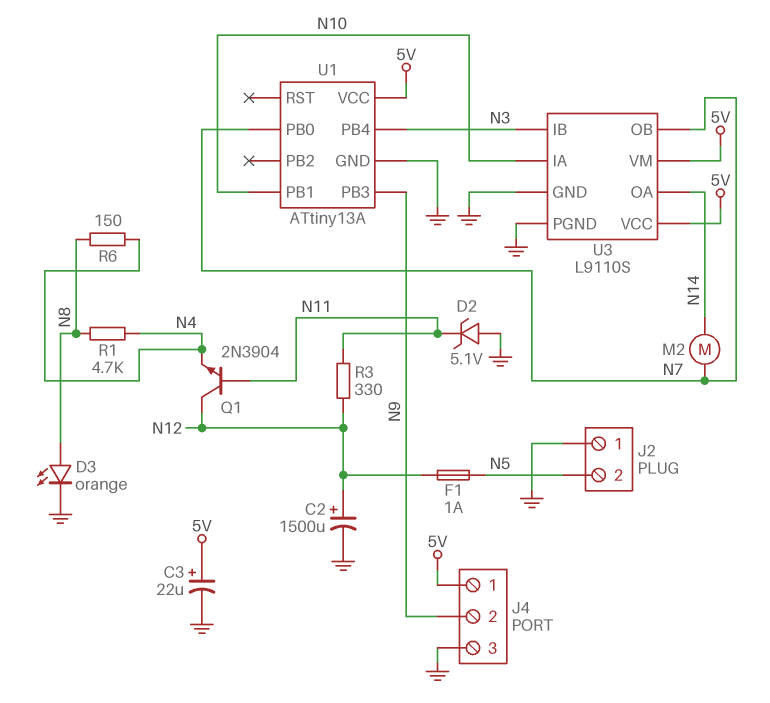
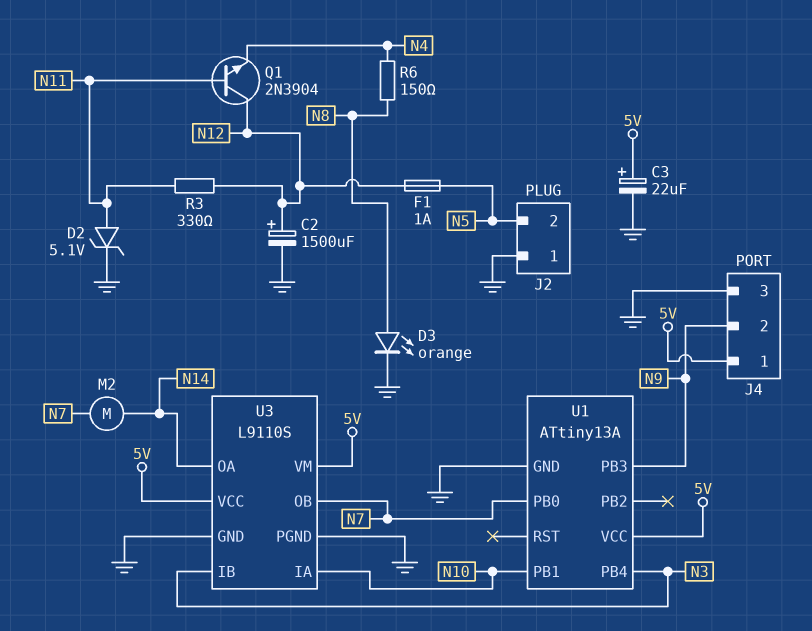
D2: zener 5.1V (A GND, K N11) -> zener 5.1V (A N11, K GND)
R1: 4.7k (N4, N8) -> none

